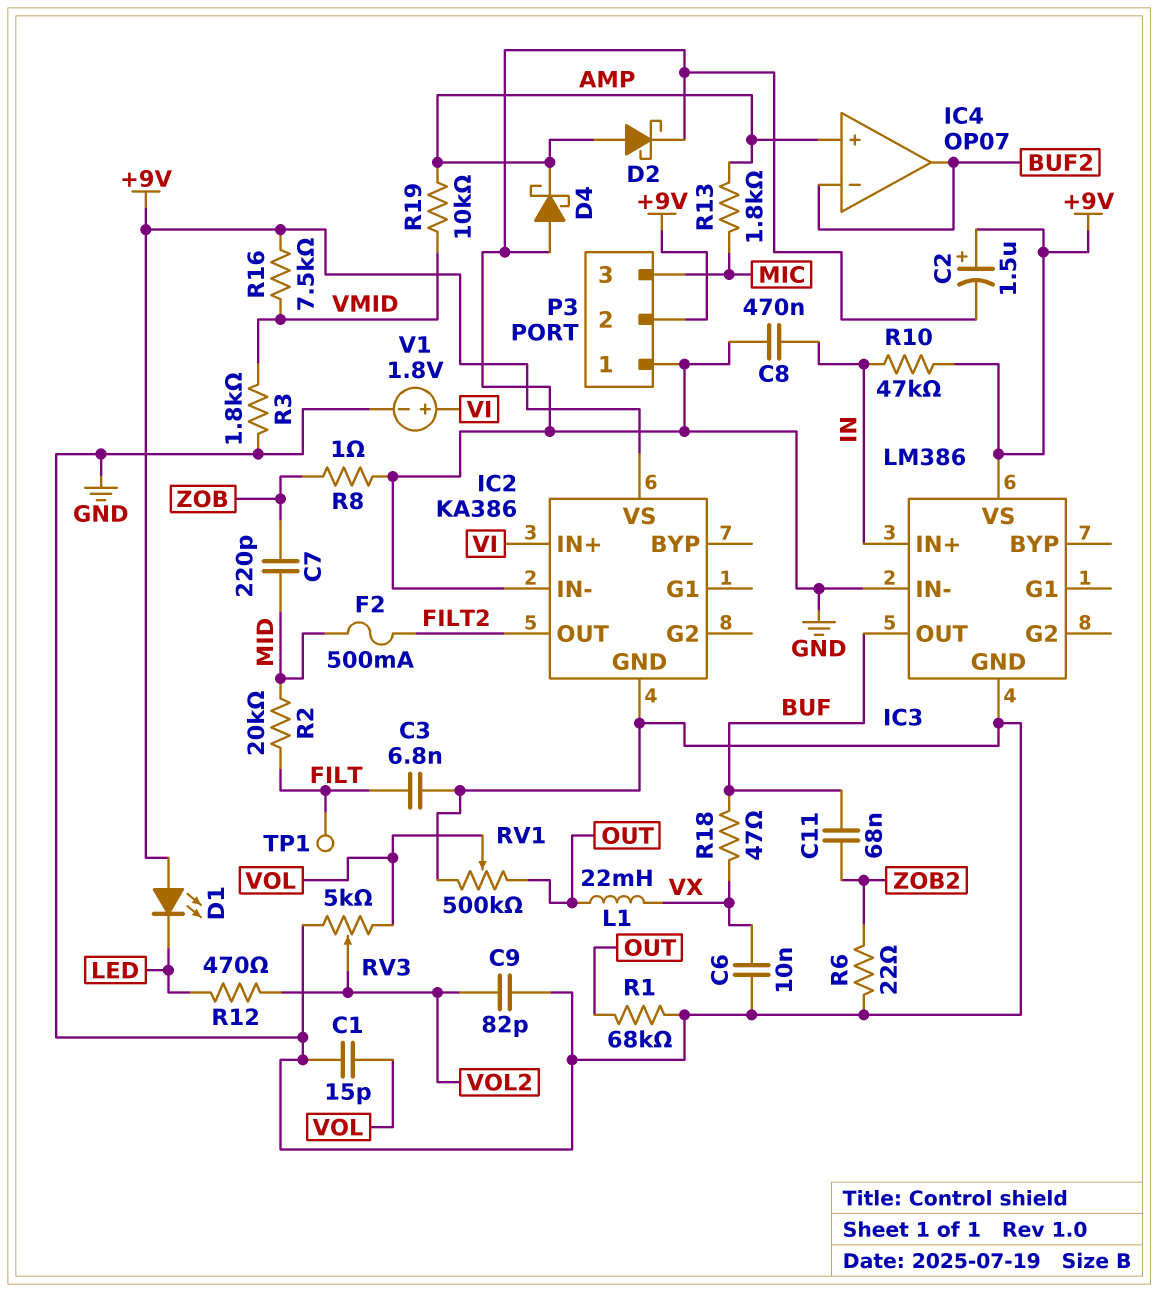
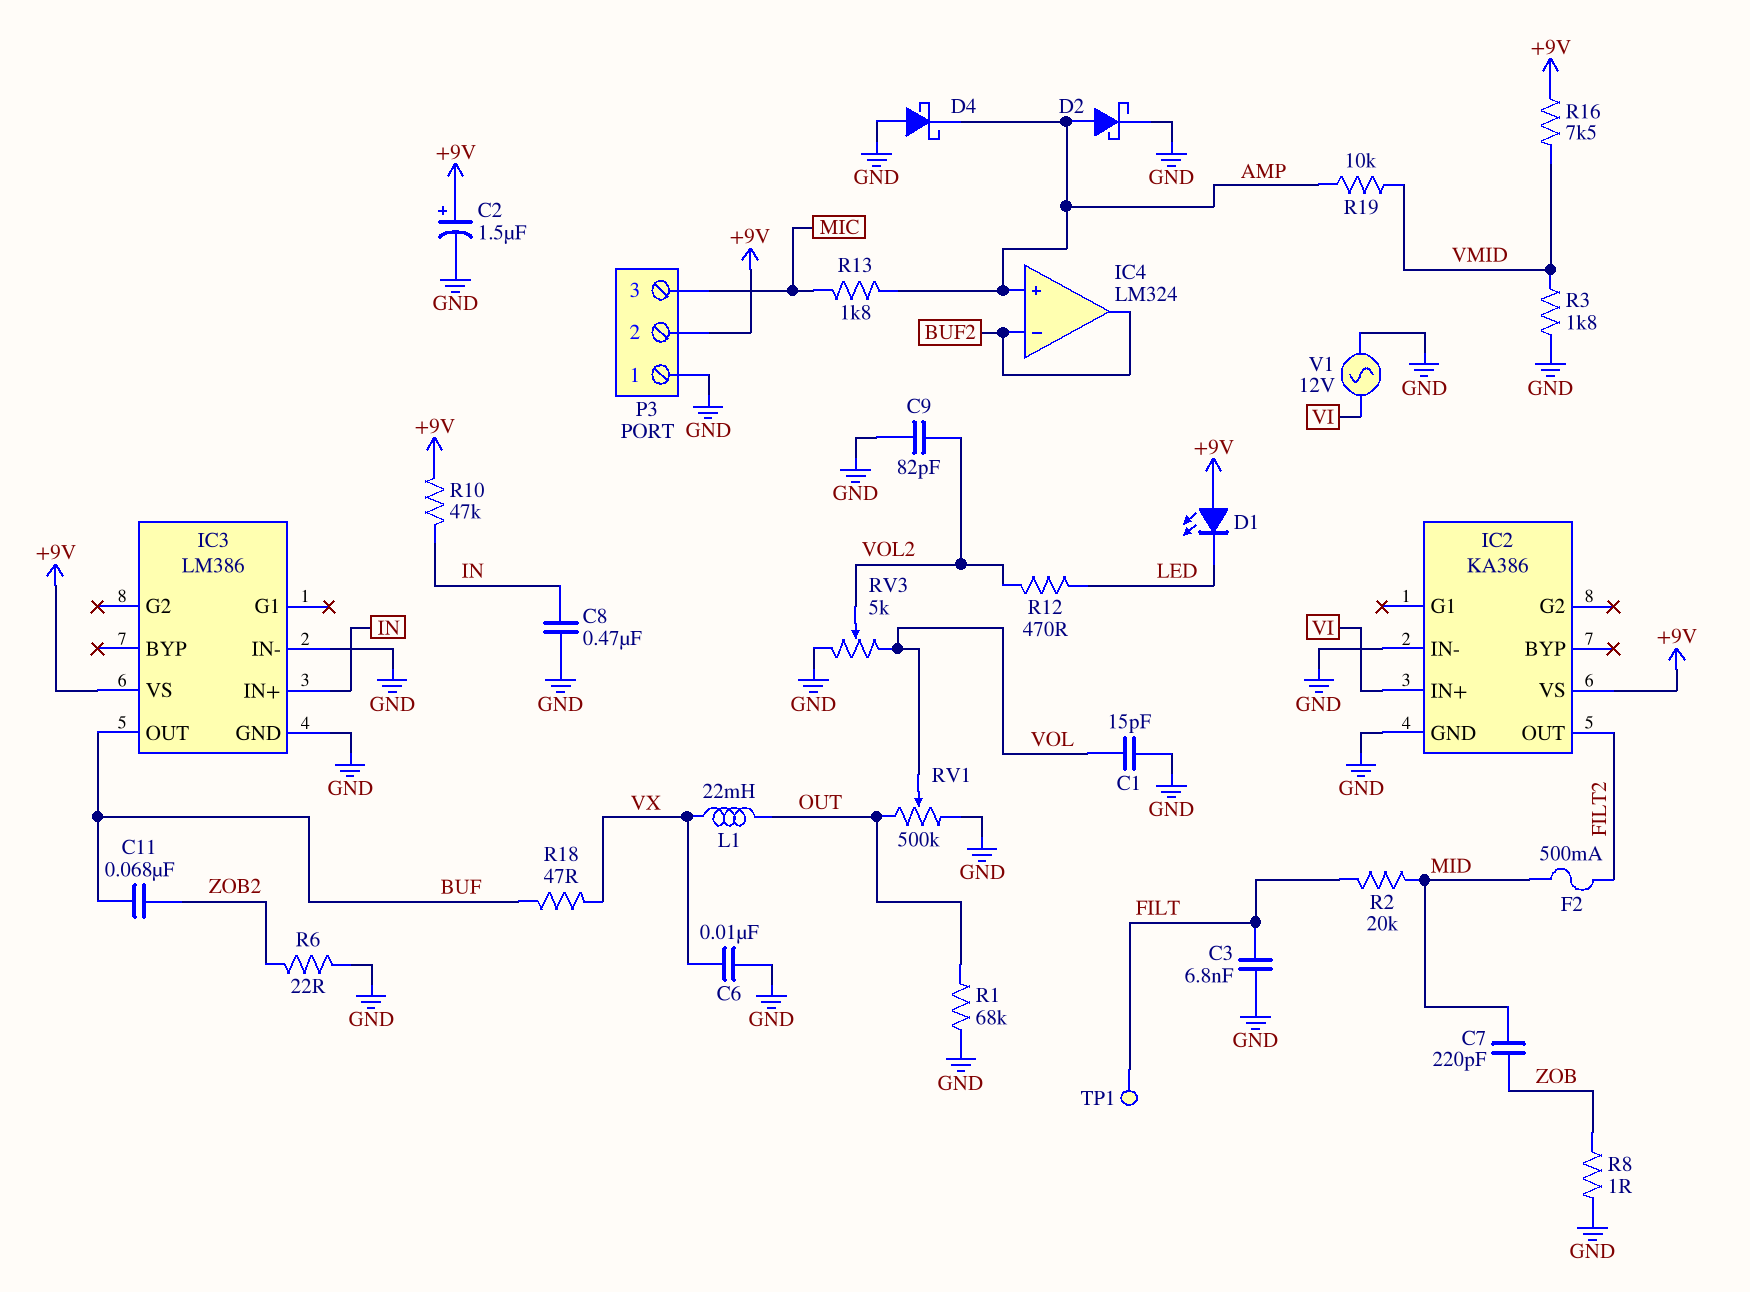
IC4: OP07 -> LM324
V1: 1.8V (plus VI, minus GND) -> AC 12V (GND, VI)

